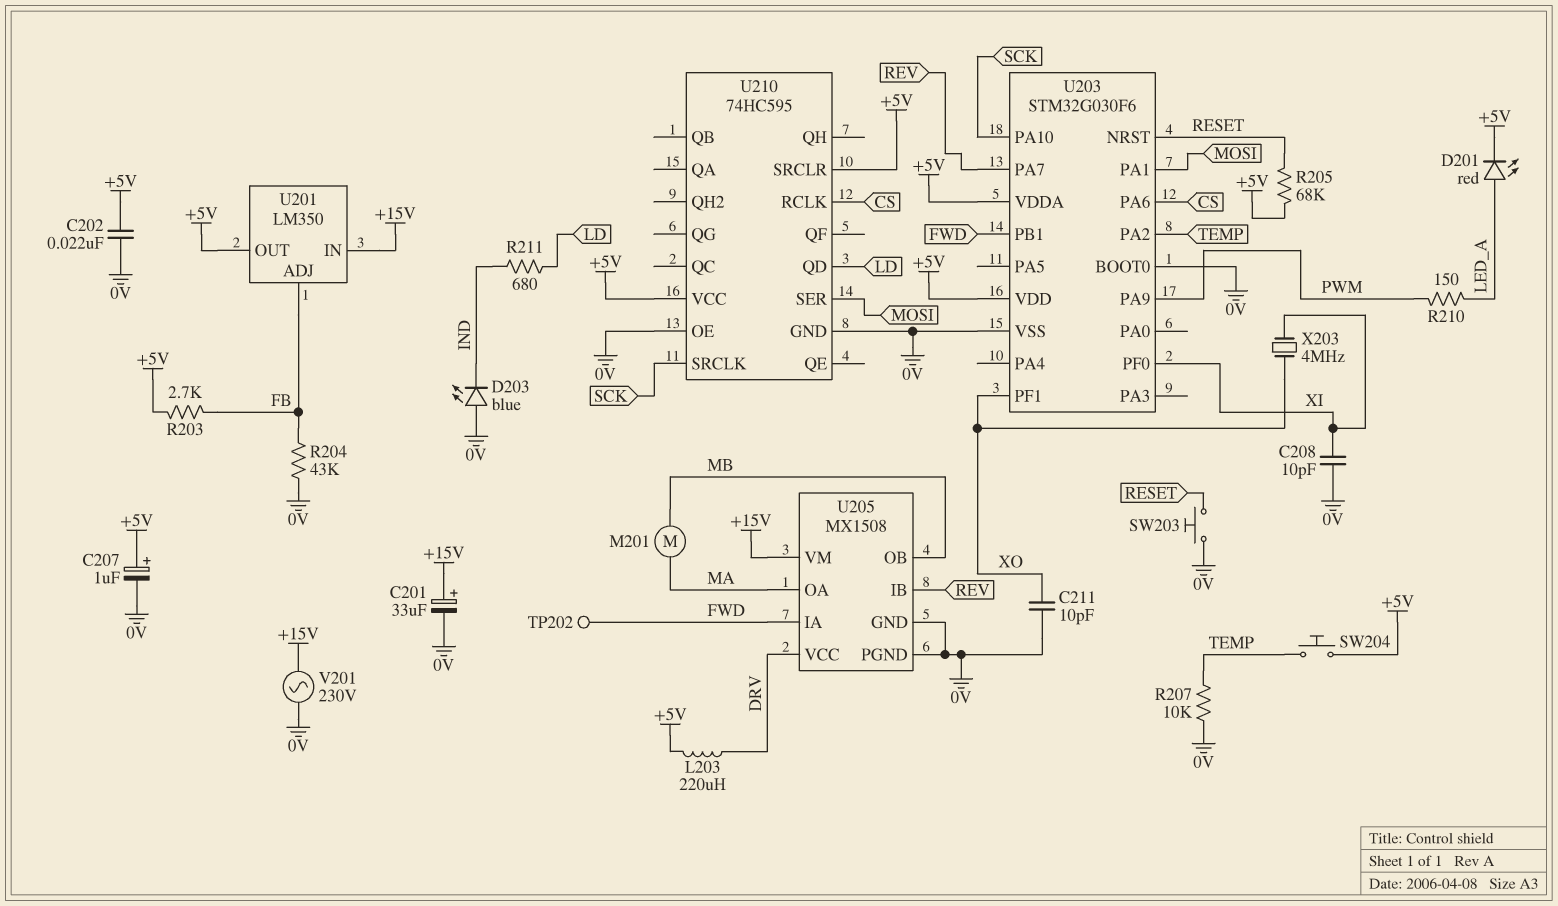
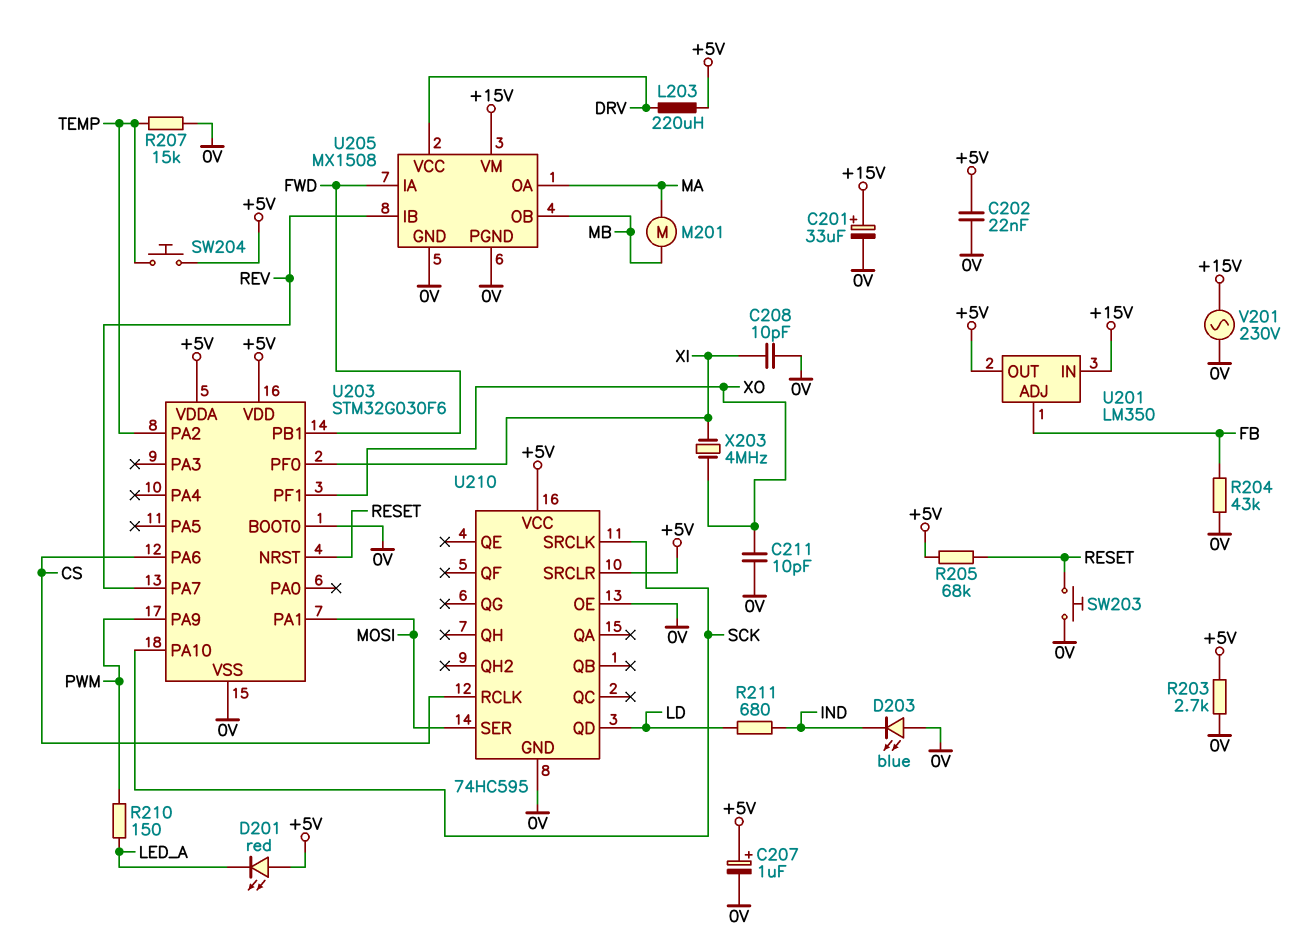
D201: LED red (A LED_A, K +5V) -> LED red (A +5V, K LED_A)
R203: 2.7k (+5V, FB) -> 2.7k (+5V, 0V)
R207: 10k (0V, TEMP) -> 15k (0V, TEMP)
TP202: test point (FWD) -> none

